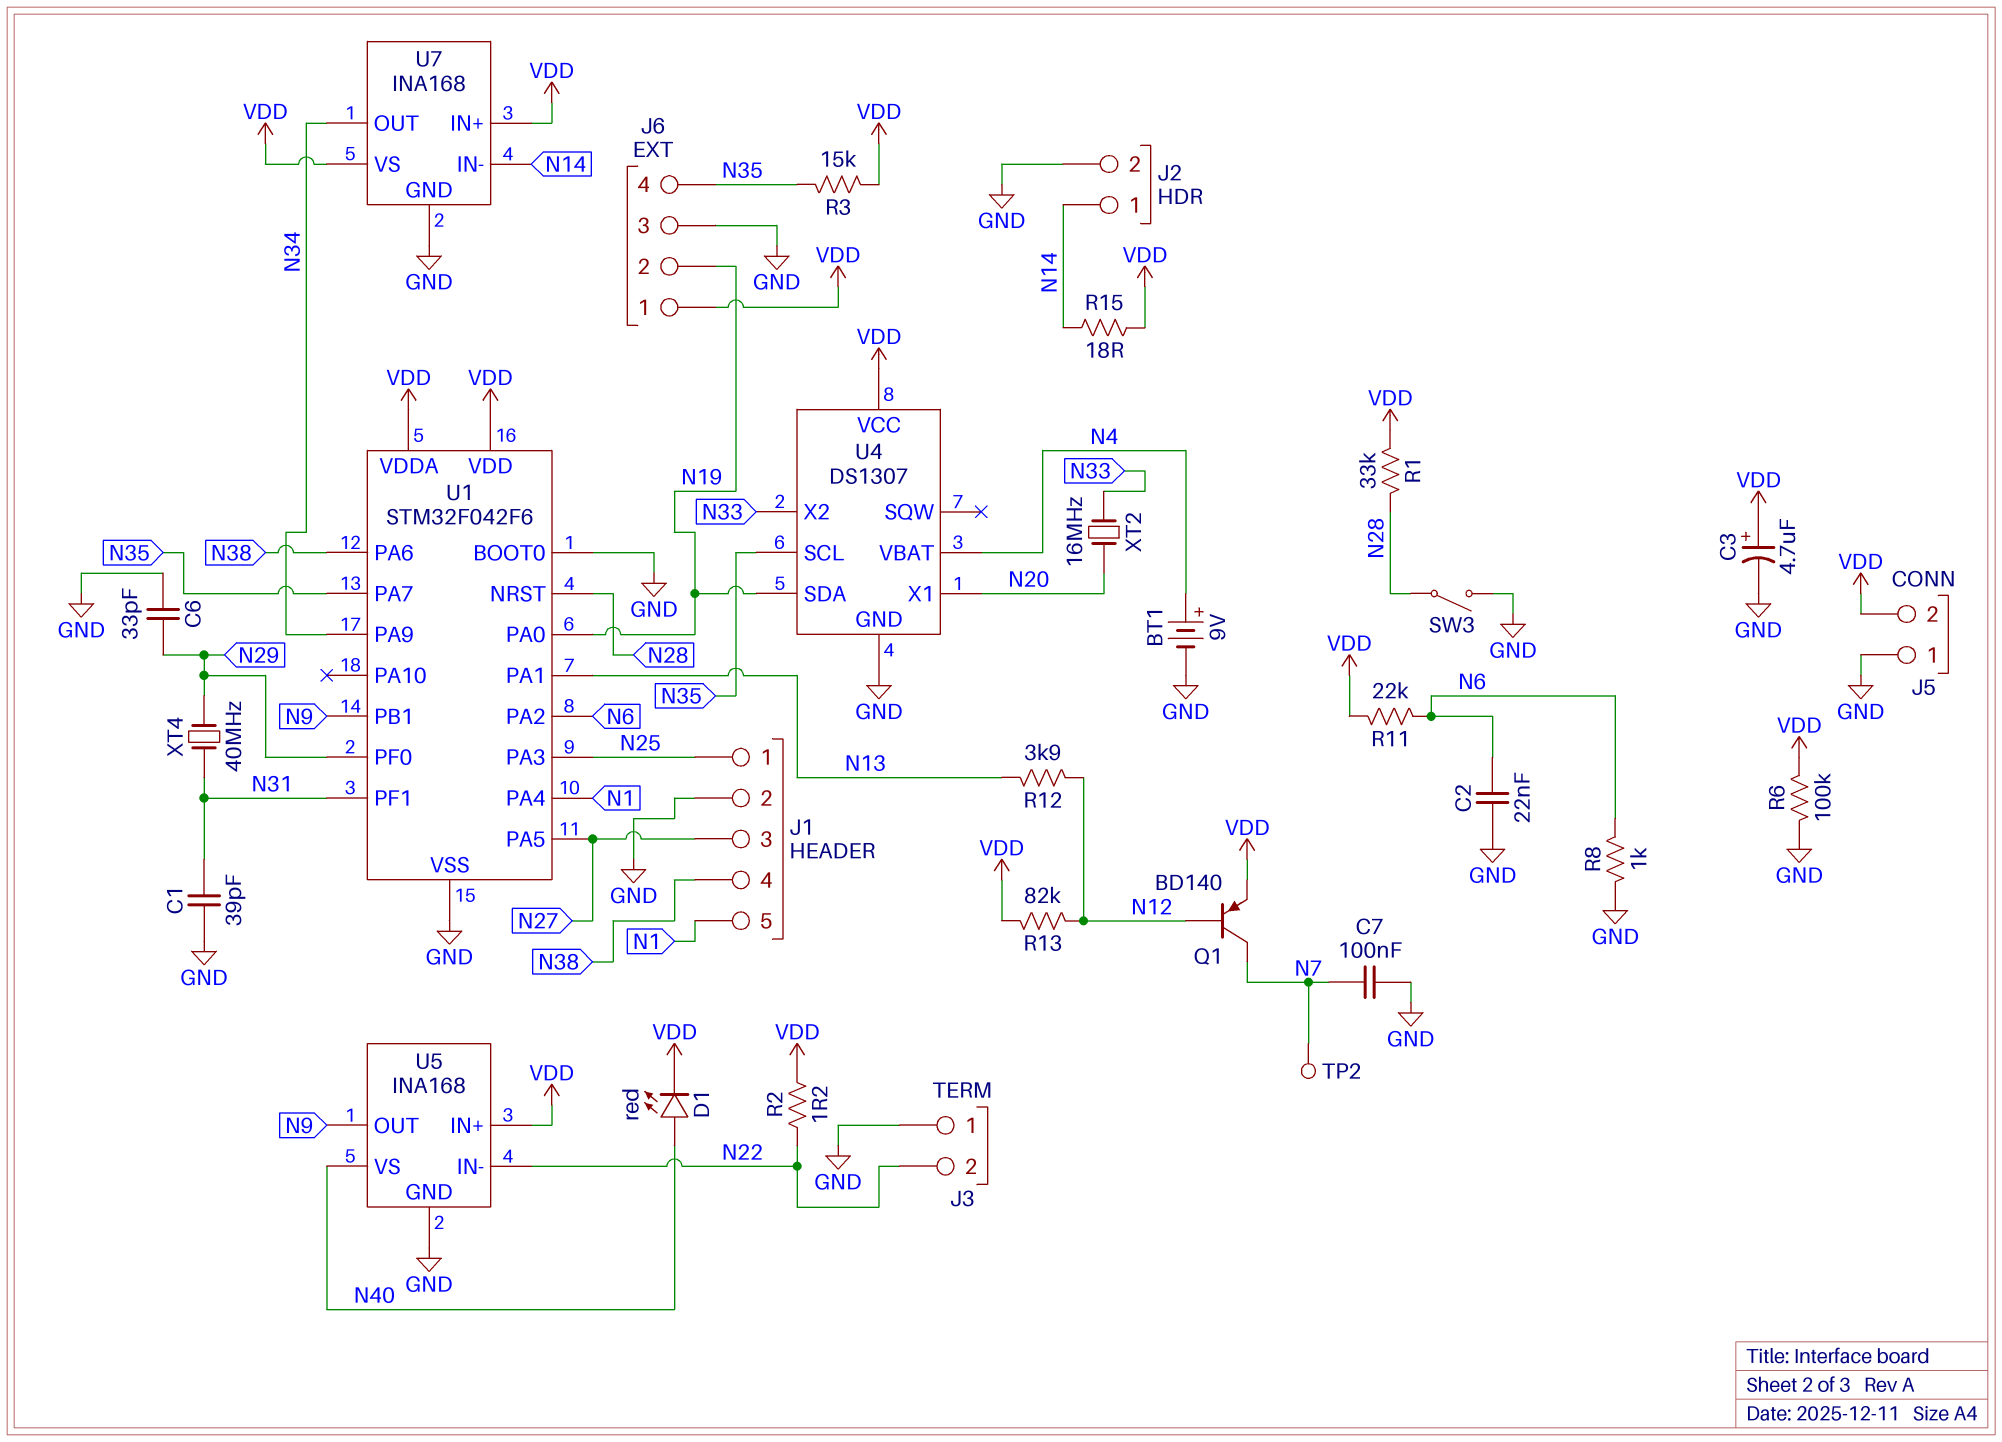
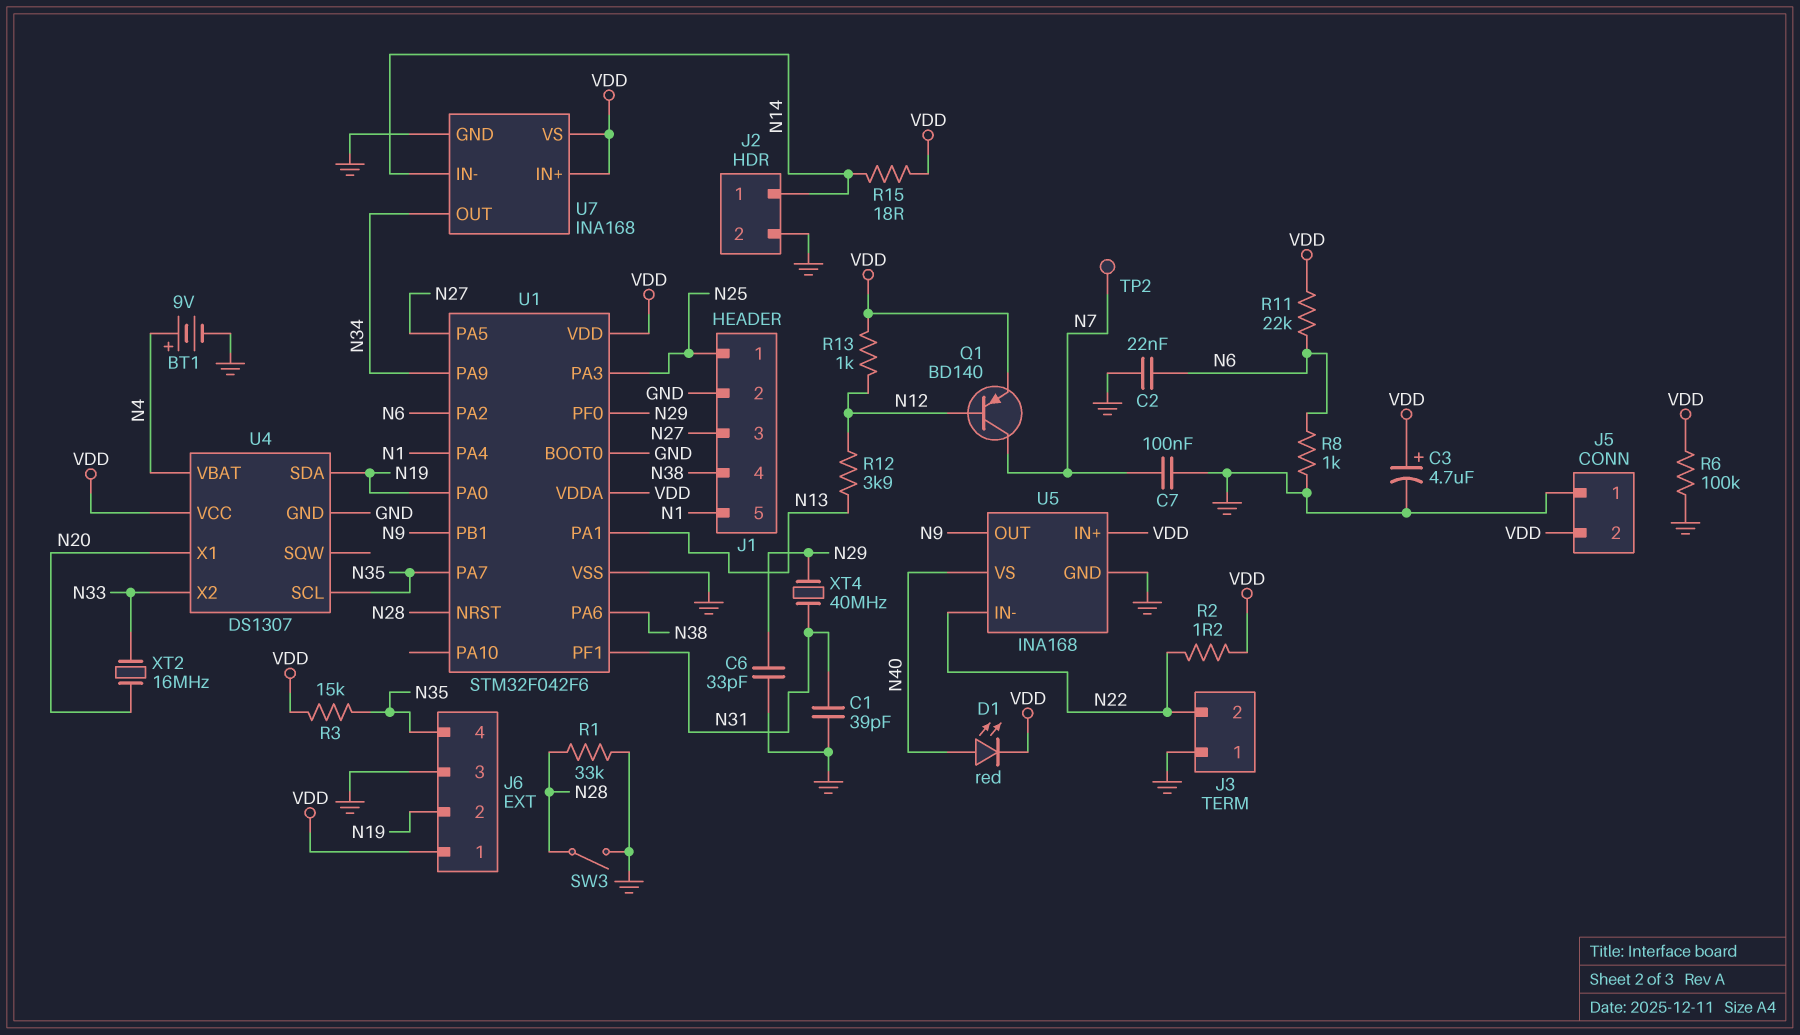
R1: 33k (N28, VDD) -> 33k (GND, N28)
R13: 82k (N12, VDD) -> 1k (N12, VDD)

